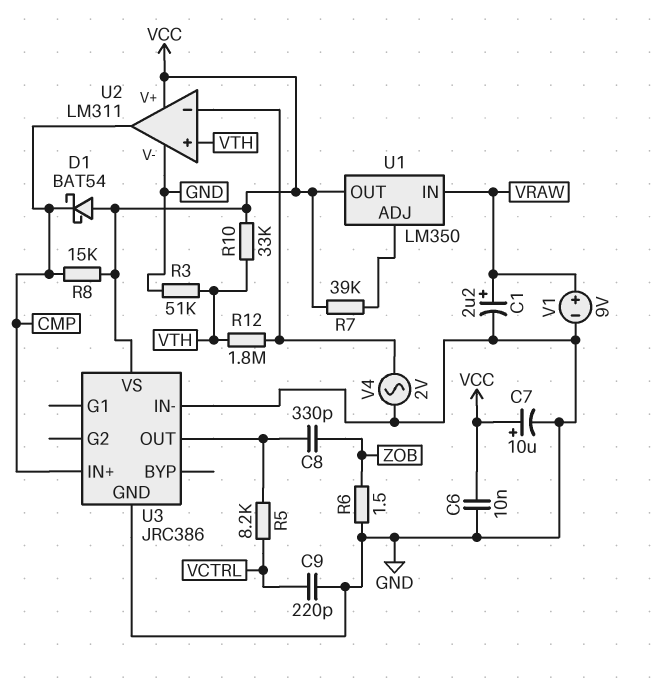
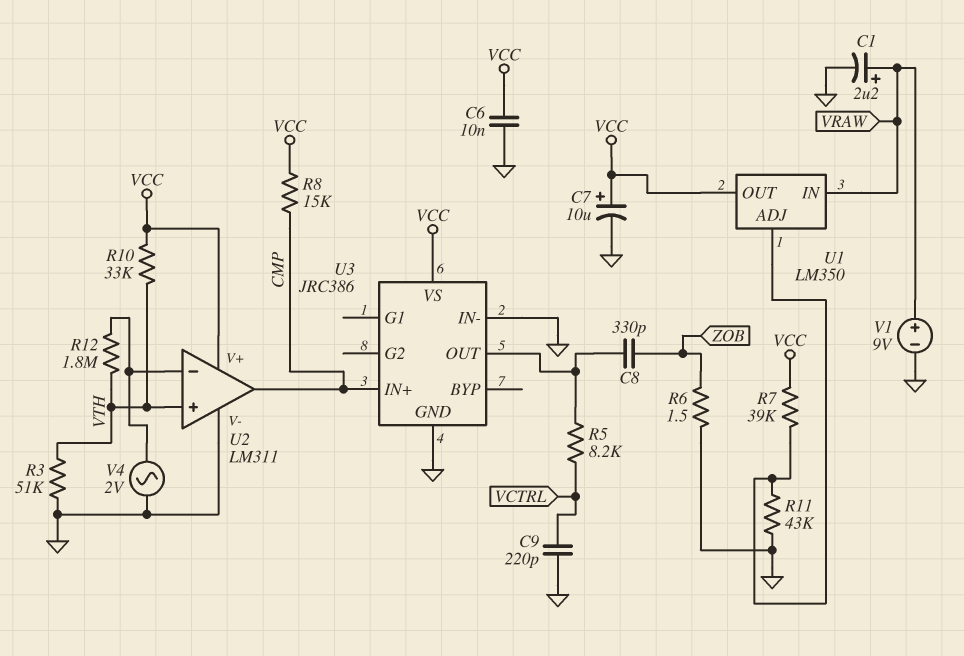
D1: schottky BAT54 (A VCC, K CMP) -> none
R11: none -> 43k (GND, U1/ADJ)

